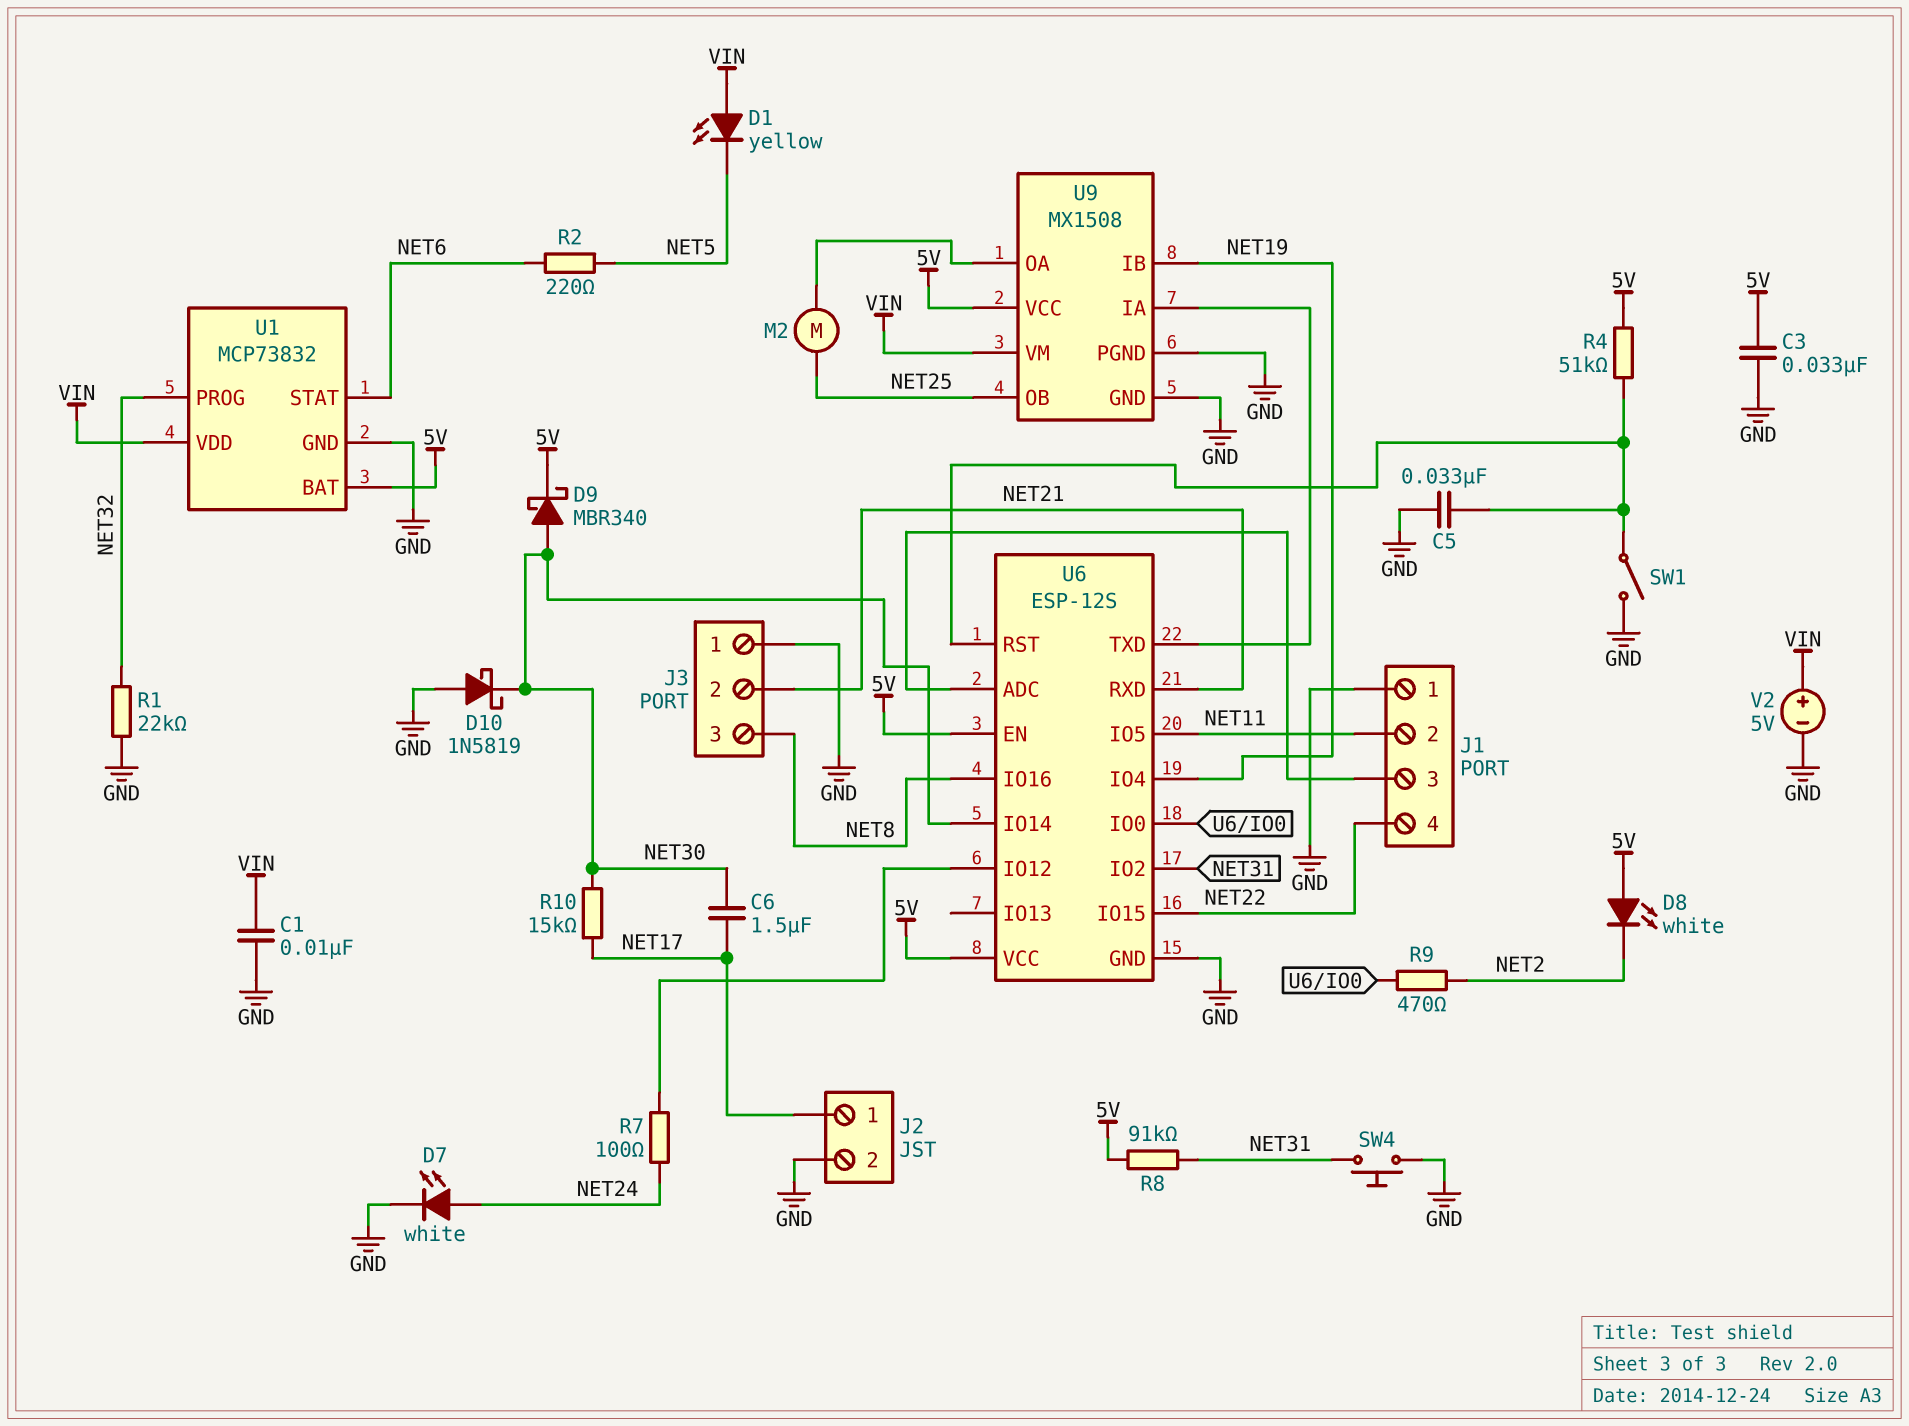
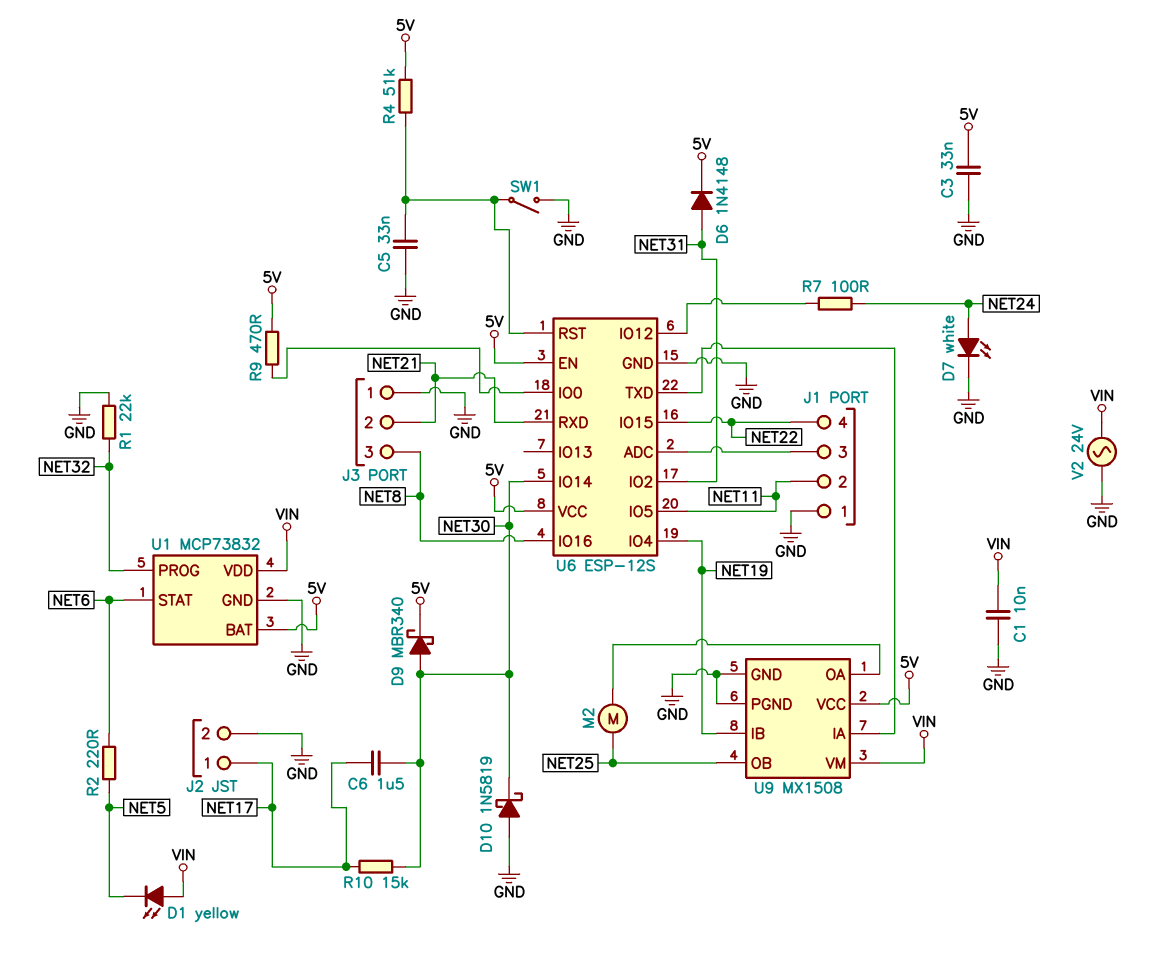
D6: none -> diode 1N4148 (A NET31, K 5V)
D8: LED white (A 5V, K NET2) -> none
R8: 91k (5V, NET31) -> none
R9: 470 (NET2, U6/IO0) -> 470 (5V, U6/IO0)
SW4: button (GND, NET31) -> none
V2: 5V (plus VIN, minus GND) -> AC 24V (GND, VIN)

